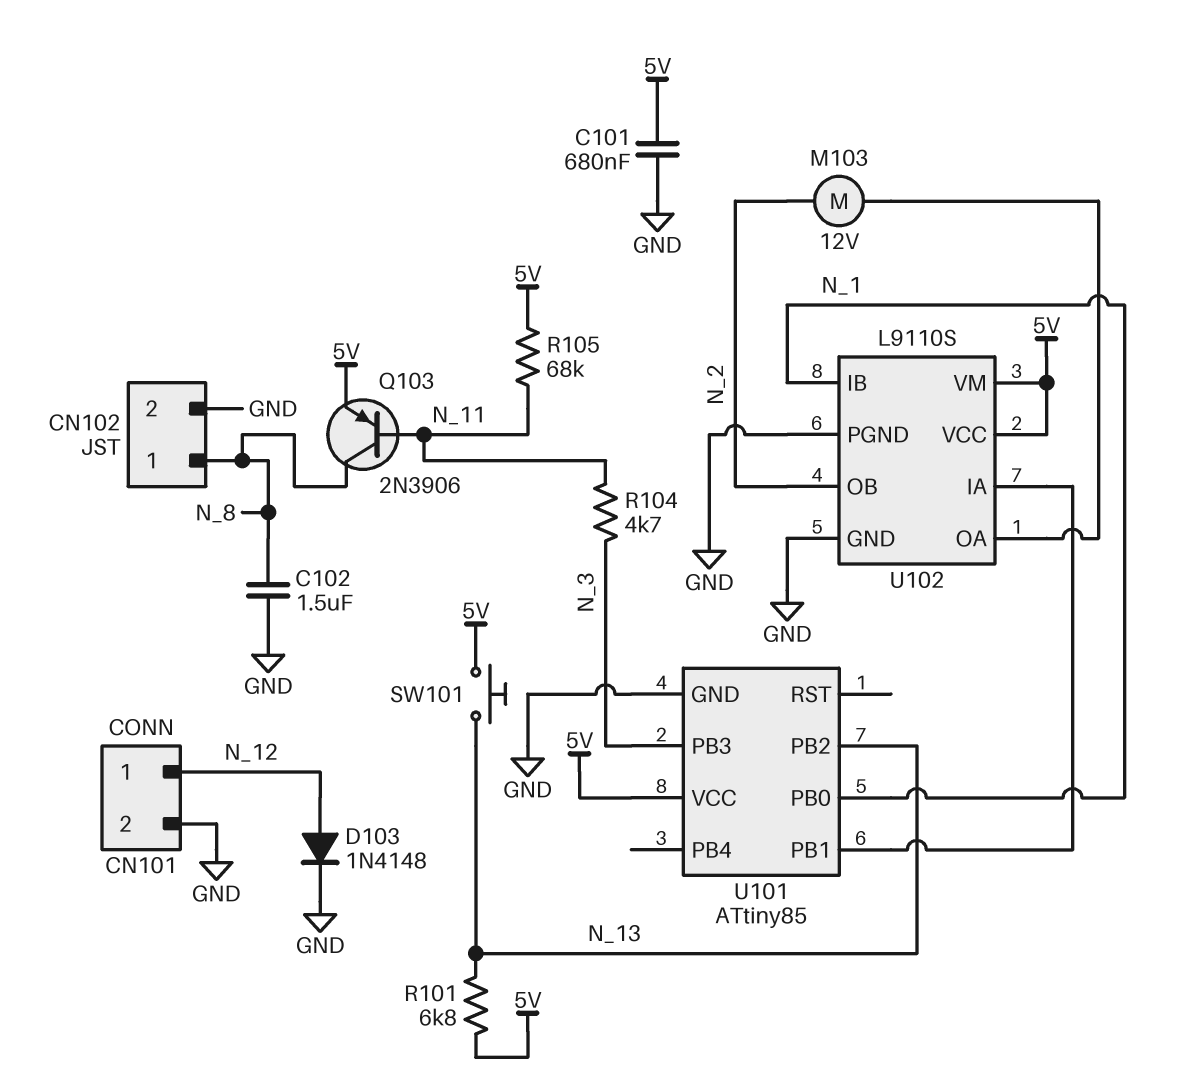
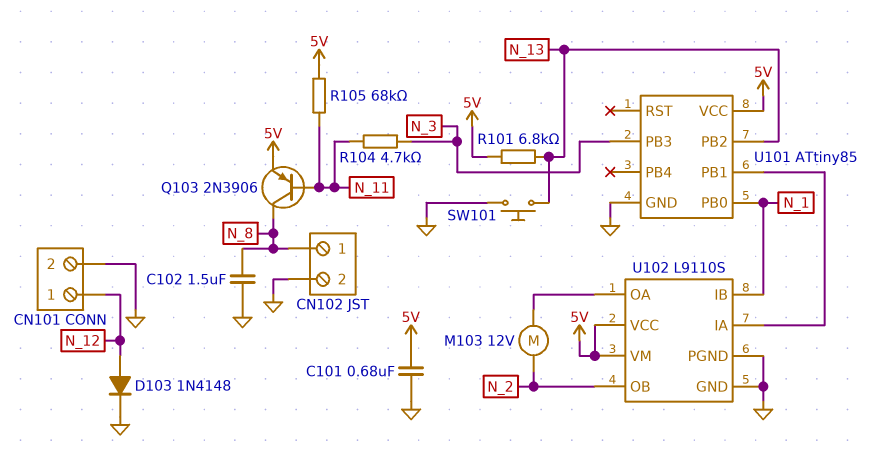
SW101: button (5V, N_13) -> button (GND, N_13)

